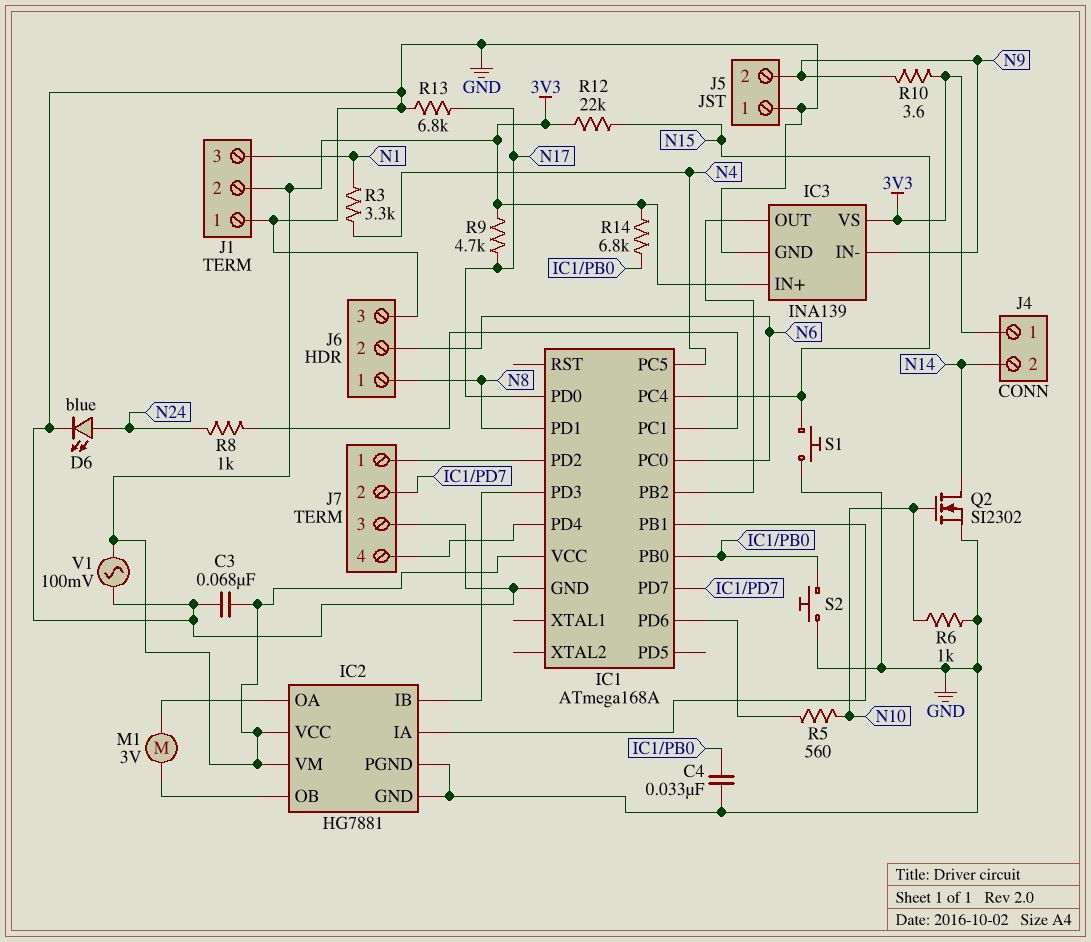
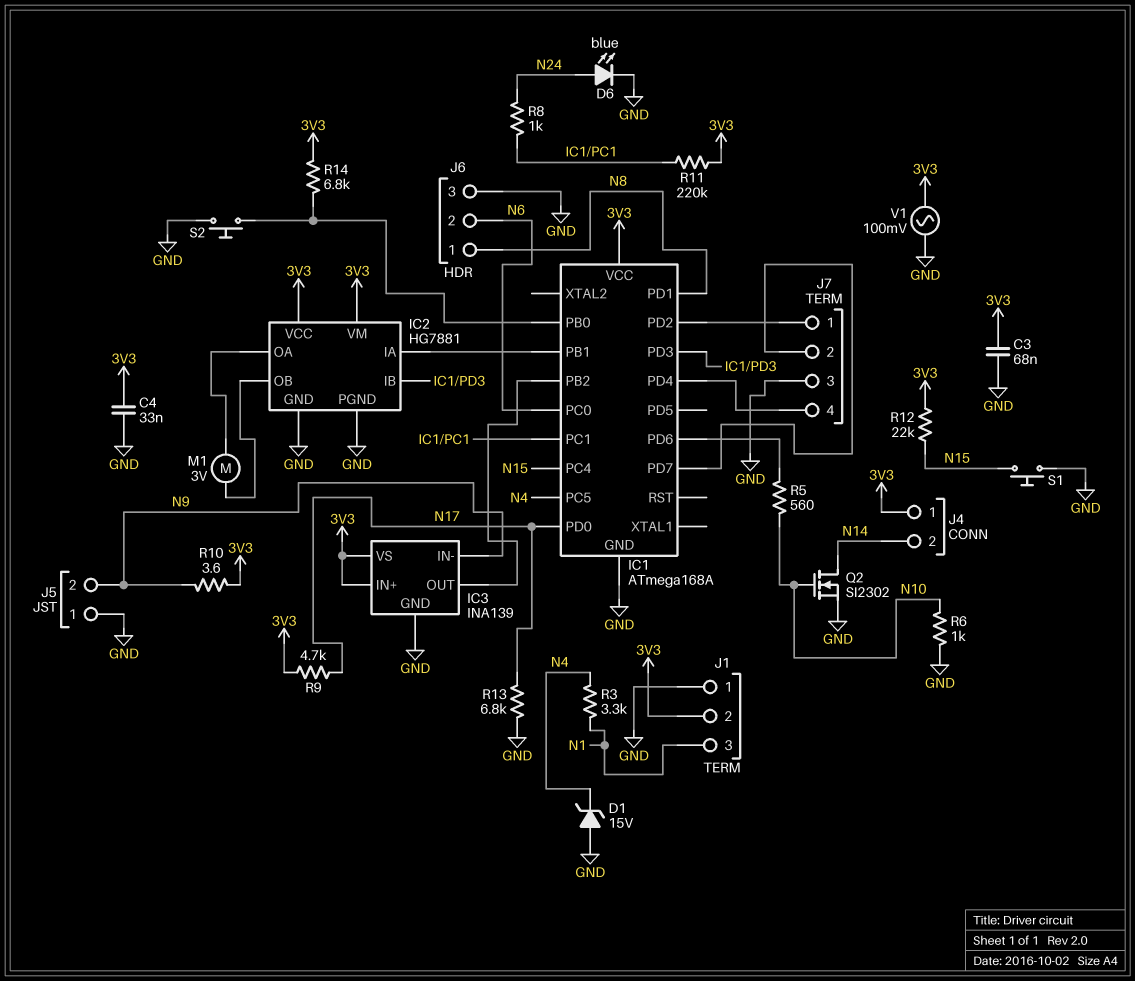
C4: 33nF (GND, IC1/PB0) -> 33nF (3V3, GND)
D1: none -> zener 15V (A GND, K N4)
R11: none -> 220k (3V3, IC1/PC1)

